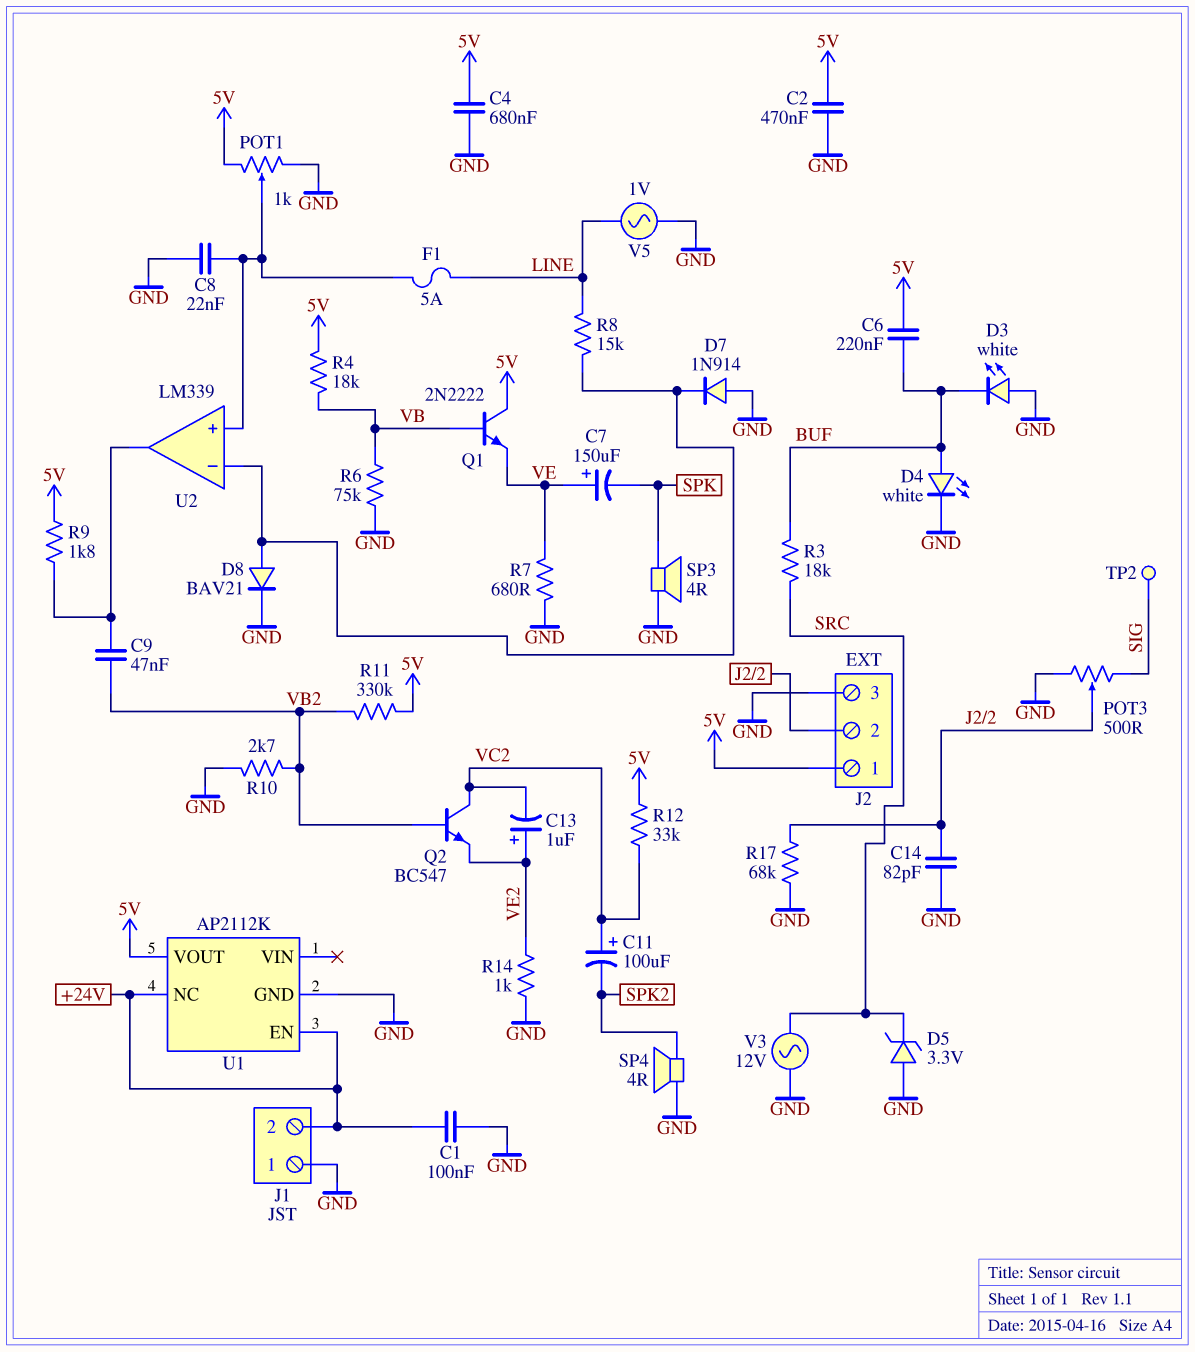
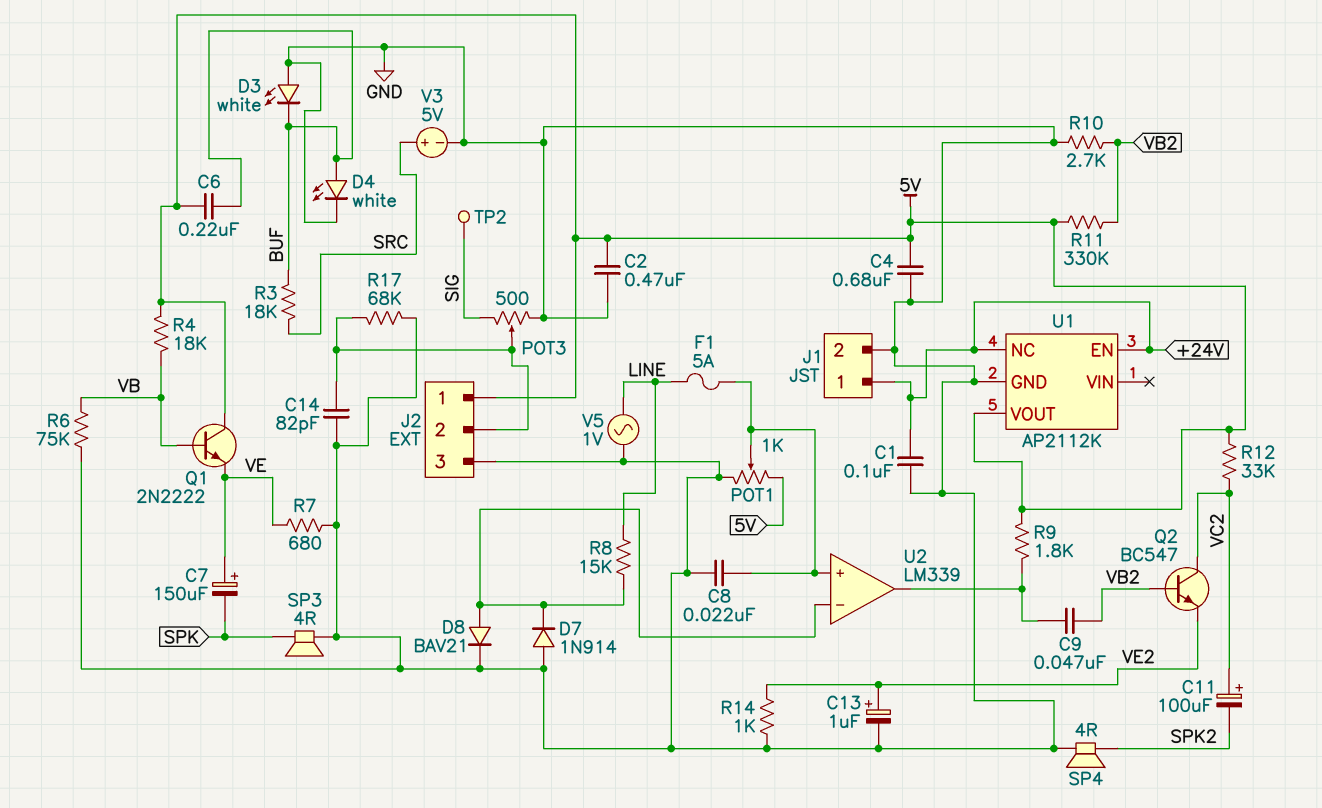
C13: 1uF (plus VE2, minus VC2) -> 1uF (plus VE2, minus GND)
D5: zener 3.3V (A GND, K SRC) -> none
J1 pin 1: GND -> +24V
J1 pin 2: +24V -> GND
V3: AC 12V (GND, SRC) -> 5V (plus SRC, minus GND)

